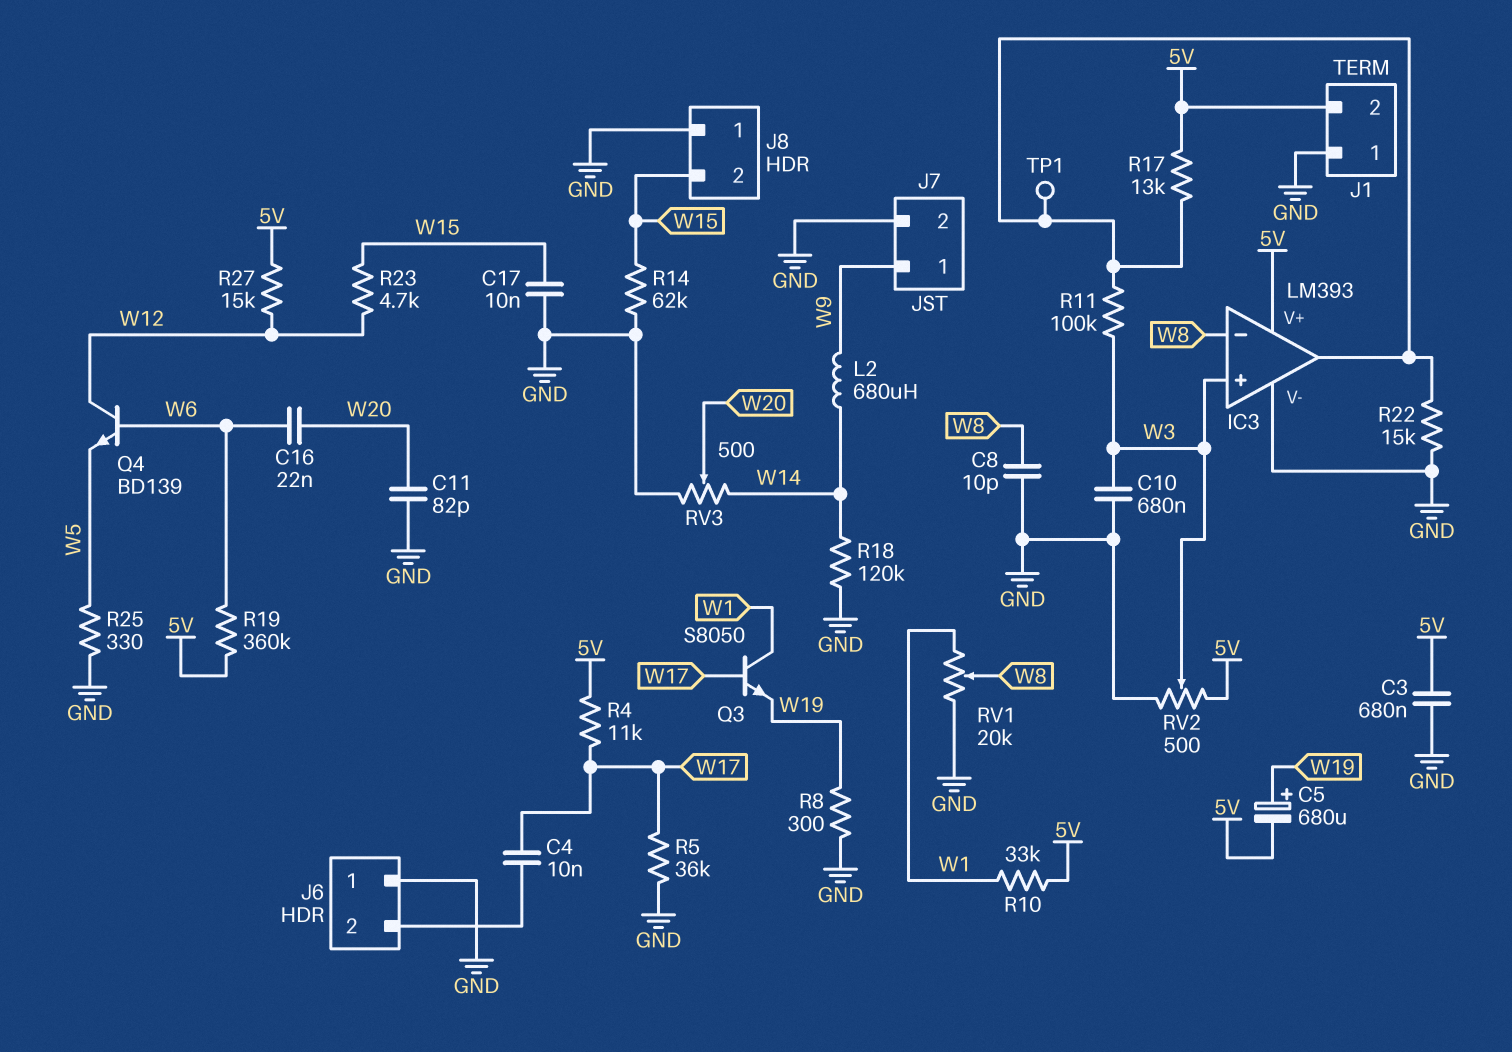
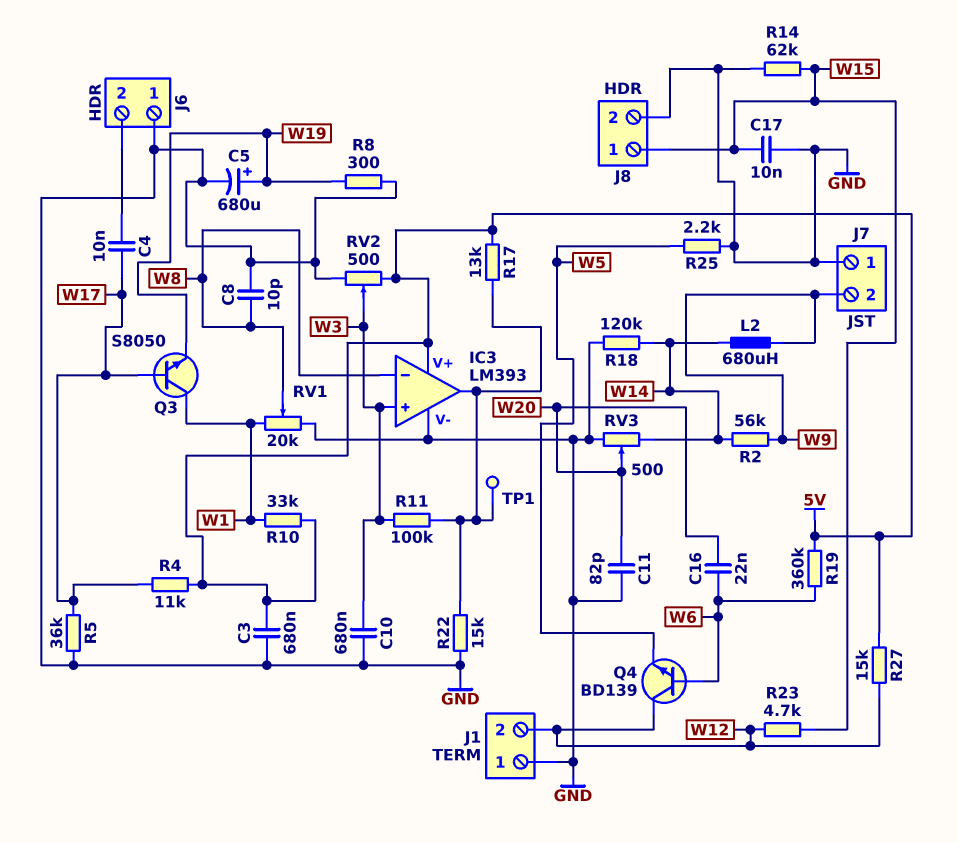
C5: 680uF (plus W19, minus 5V) -> 680uF (plus W19, minus GND)
J1 pin 2: 5V -> W12
J7 pin 1: W9 -> GND
J7 pin 2: GND -> W9
J8 pin 1: GND -> W15
J8 pin 2: W15 -> GND
R2: none -> 56k (W9, W14)
R25: 330 (GND, W5) -> 2.2k (GND, W5)

